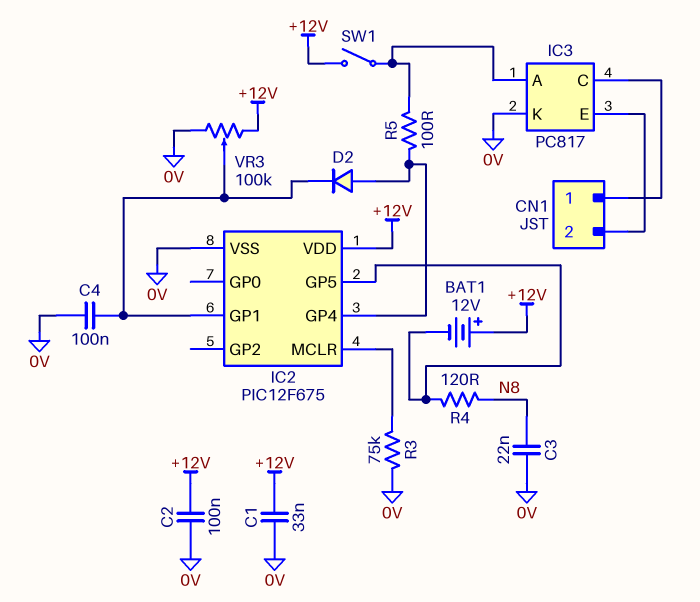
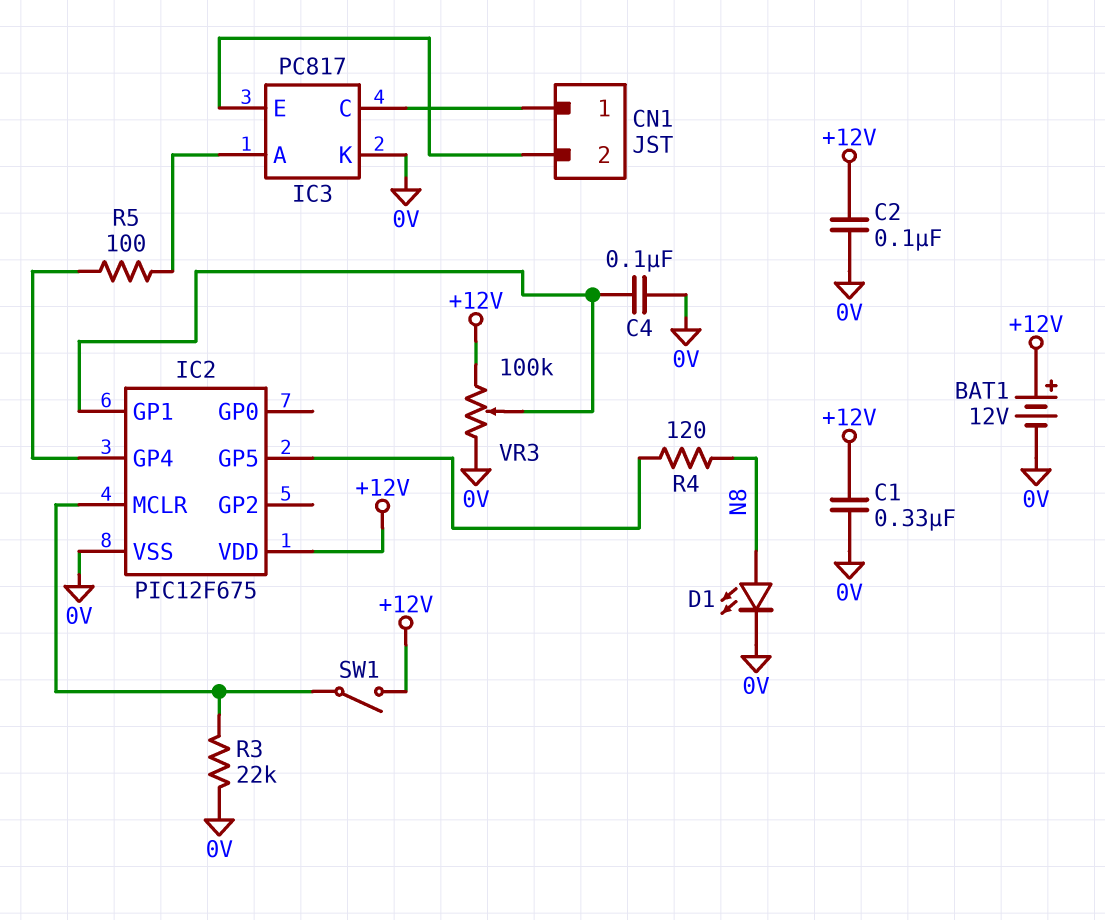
BAT1: 12V (plus +12V, minus IC2/GP5) -> 12V (plus +12V, minus 0V)
C1: 33nF (+12V, 0V) -> 330nF (+12V, 0V)
C3: 22nF (0V, N8) -> none
D1: none -> LED (A N8, K 0V)
D2: diode (A IC2/GP4, K IC2/GP1) -> none
R3: 75k (0V, IC2/MCLR) -> 22k (0V, IC2/MCLR)
SW1: switch (+12V, IC3/A) -> switch (+12V, IC2/MCLR)

